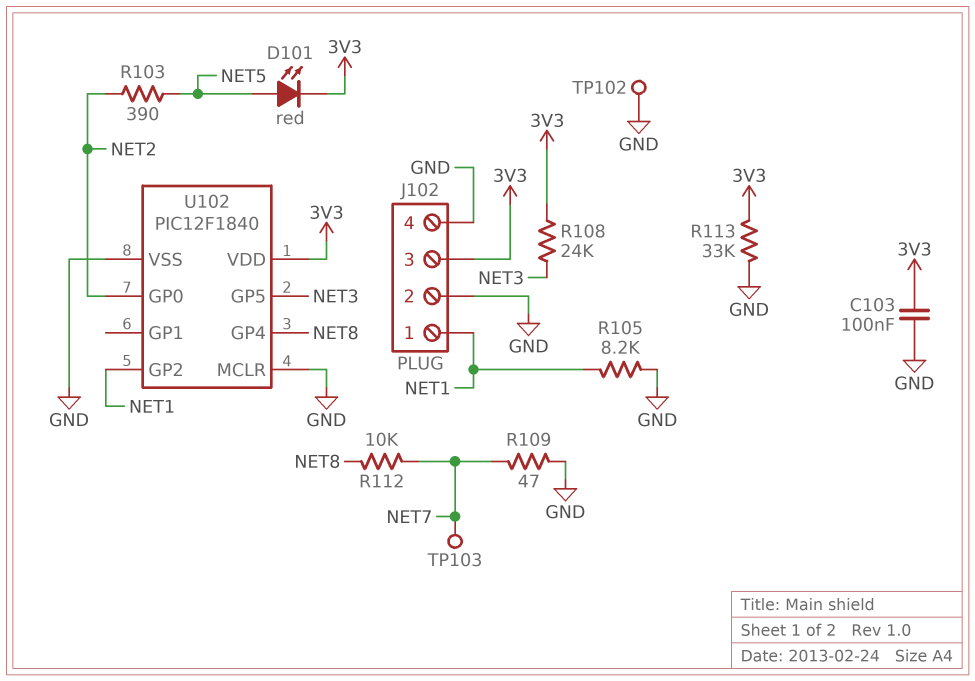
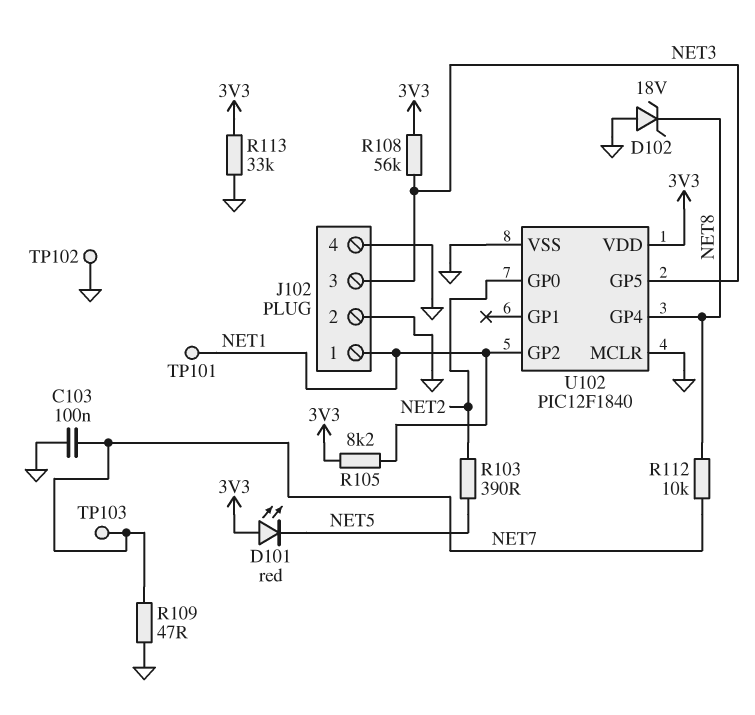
C103: 100nF (3V3, GND) -> 100nF (GND, NET7)
D101: LED red (A NET5, K 3V3) -> LED red (A 3V3, K NET5)
D102: none -> zener 18V (A GND, K NET8)
J102 pin 3: 3V3 -> NET3
R105: 8.2k (GND, NET1) -> 8.2k (3V3, NET1)
R108: 24k (3V3, NET3) -> 56k (3V3, NET3)
TP101: none -> test point (NET1)

